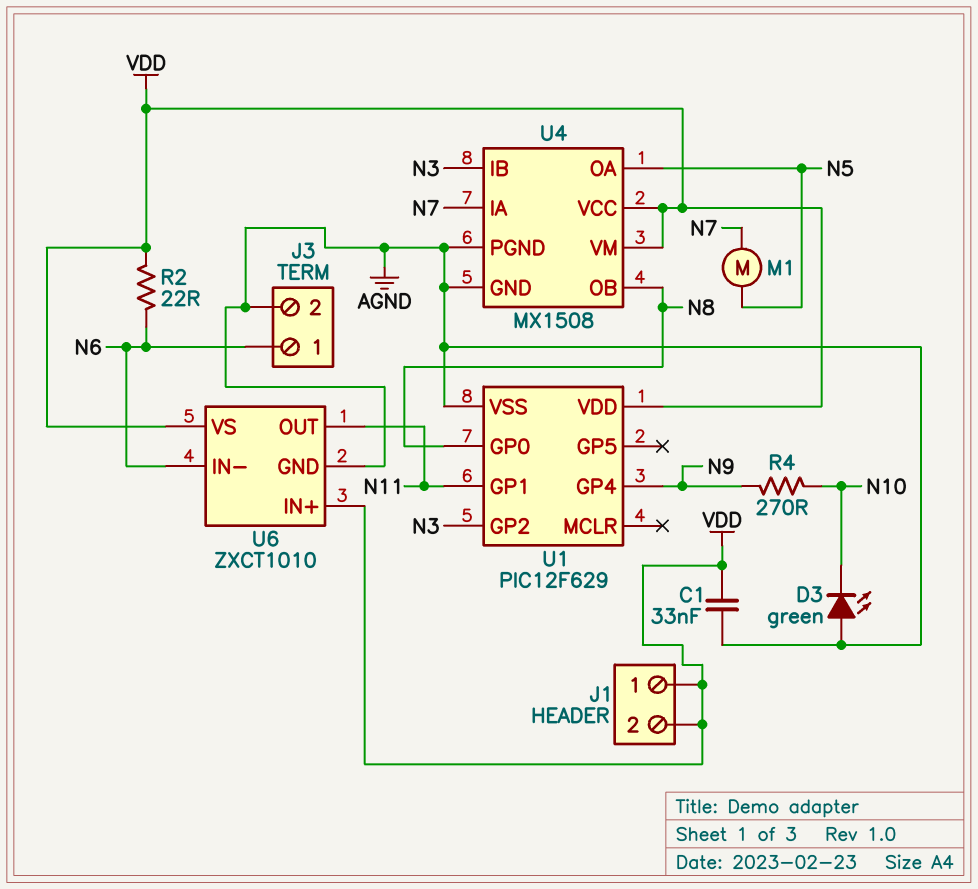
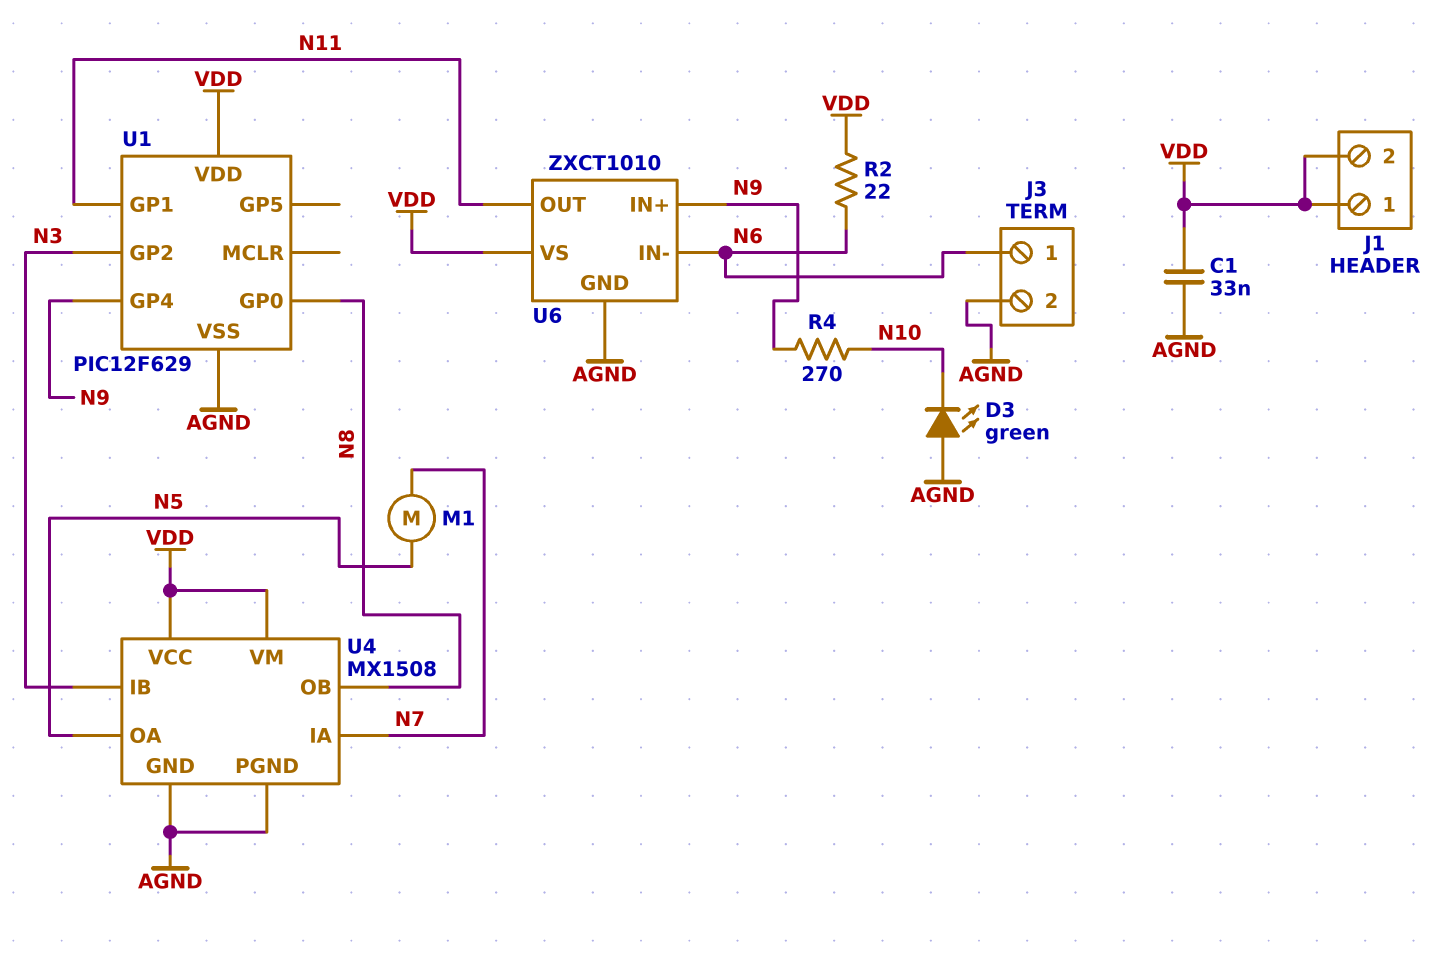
U6 pin IN+: VDD -> N9

